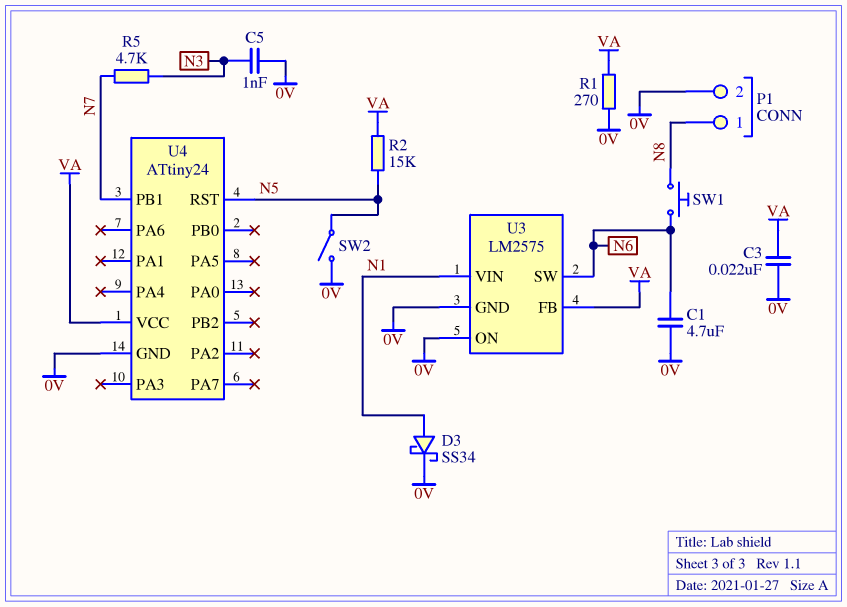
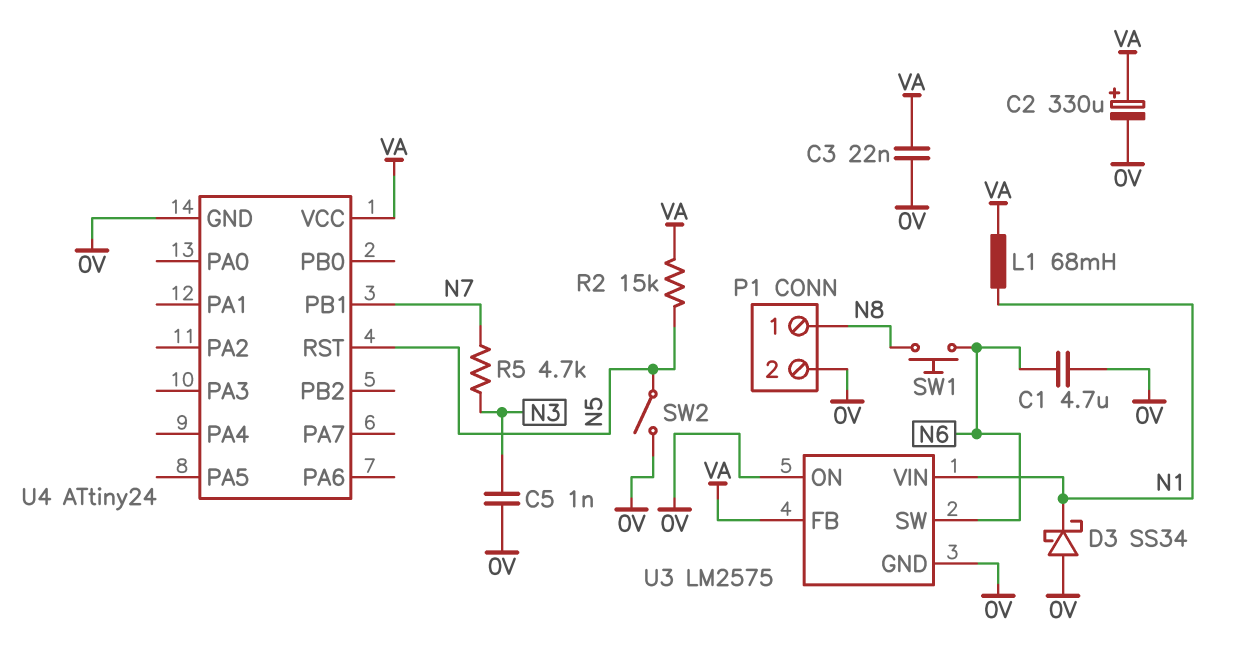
C2: none -> 330uF (plus VA, minus 0V)
D3: schottky SS34 (A N1, K 0V) -> schottky SS34 (A 0V, K N1)
L1: none -> 68mH (N1, VA)
R1: 270 (0V, VA) -> none

